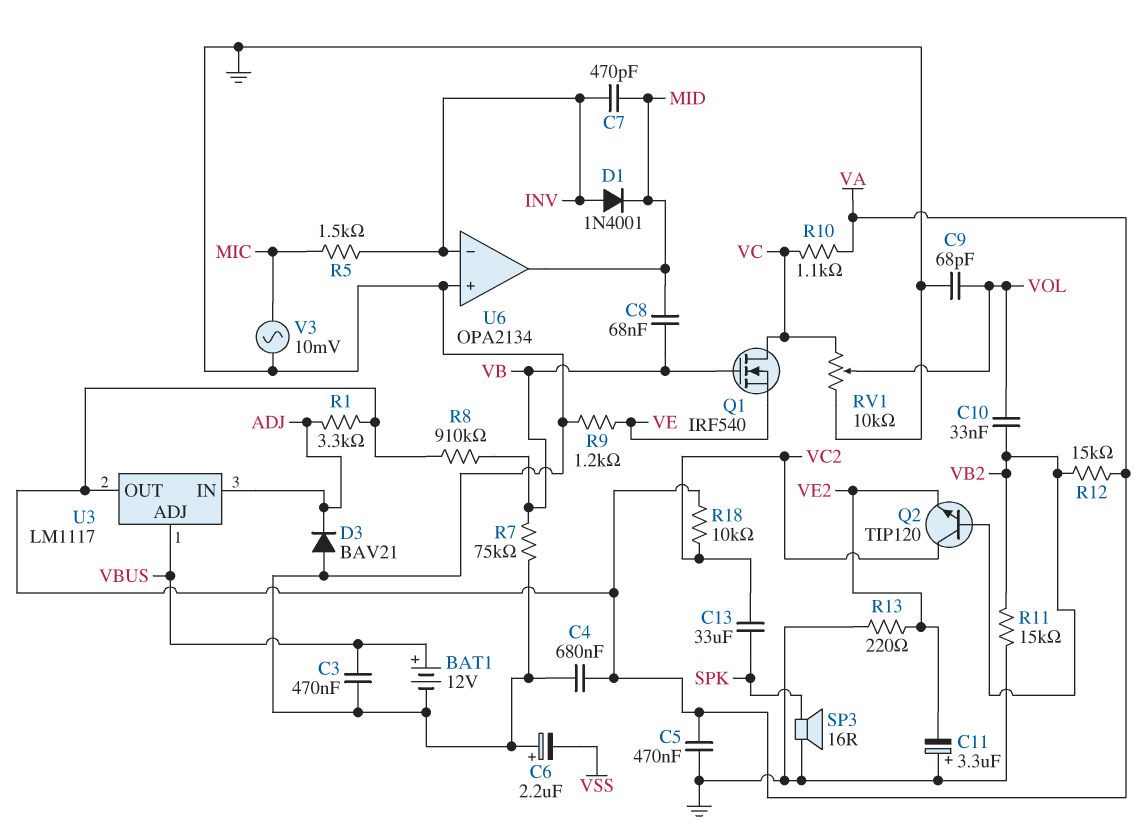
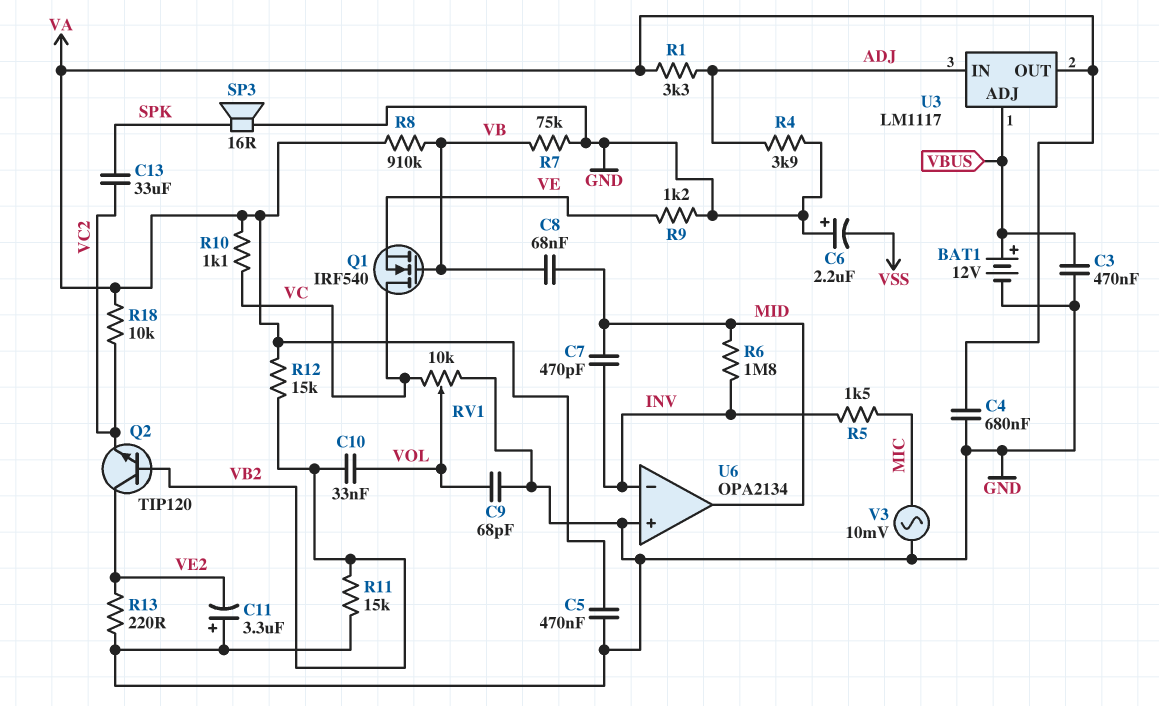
D1: diode 1N4001 (A INV, K MID) -> none
D3: diode BAV21 (A GND, K ADJ) -> none
Q2: NPN TIP120 (B VB2, C VC2, E VE2) -> NPN TIP120 (B VB2, C VE2, E VC2)
R4: none -> 3.9k (ADJ, GND)
R6: none -> 1.8M (INV, MID)

